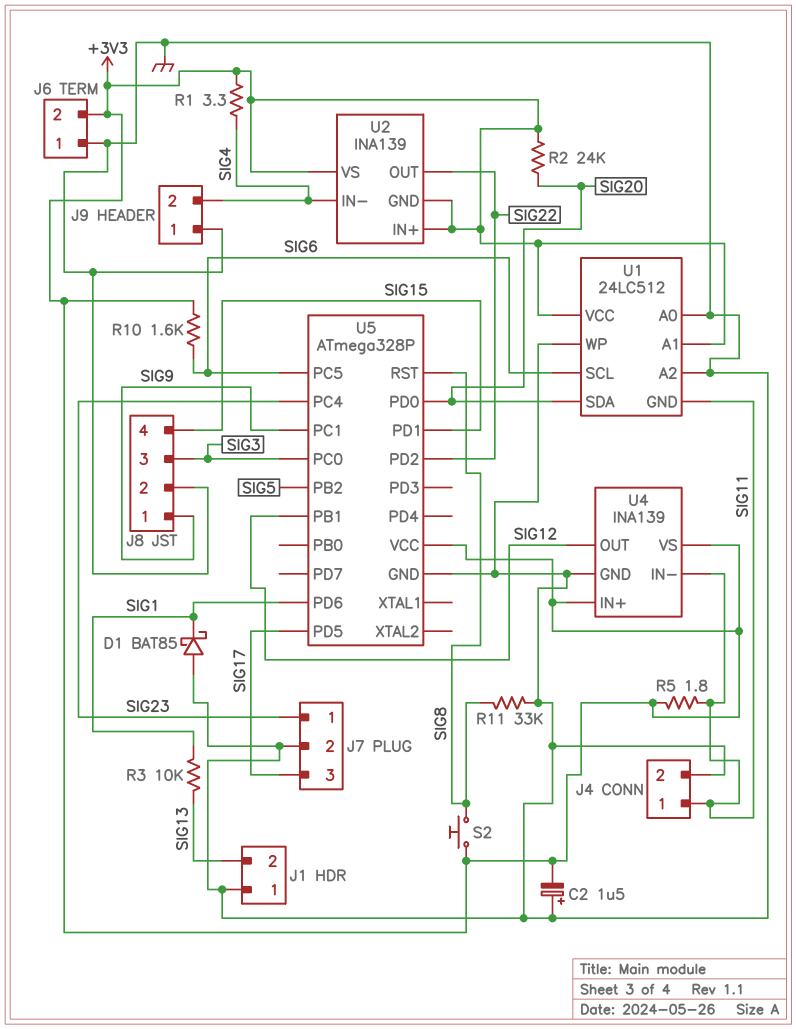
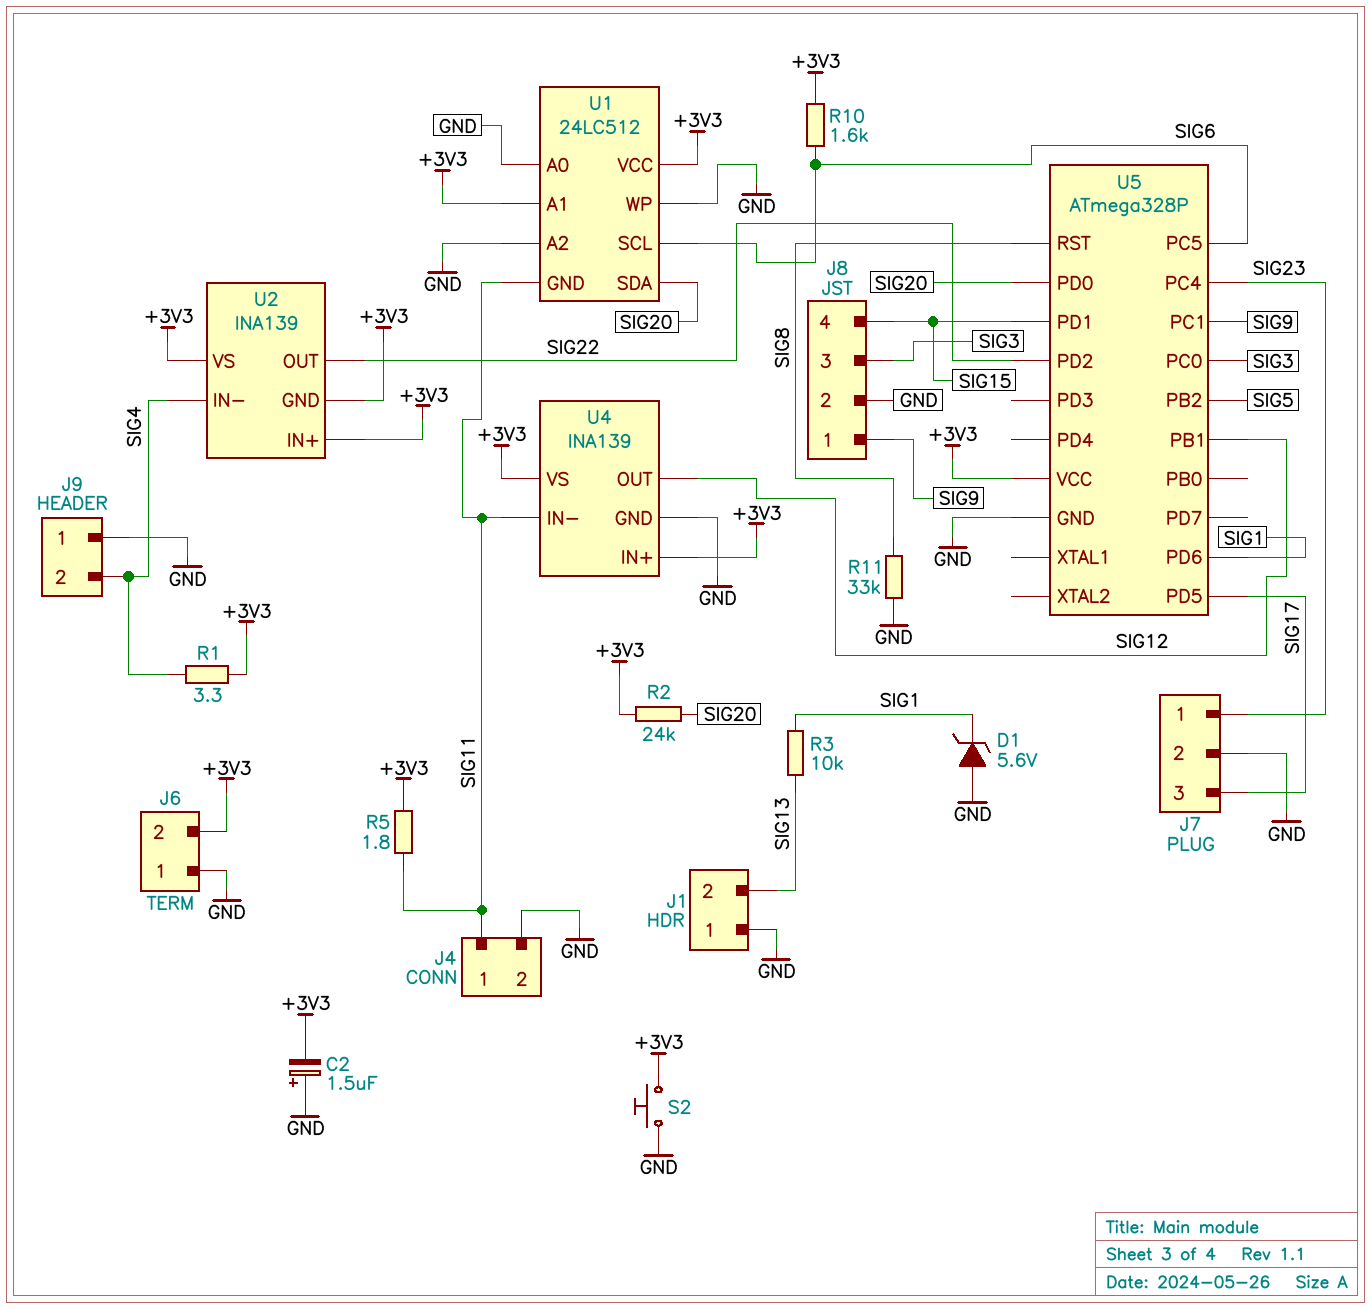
D1: schottky BAT85 (A GND, K SIG1) -> zener 5.6V (A GND, K SIG1)
S2: button (+3V3, SIG8) -> button (+3V3, GND)

